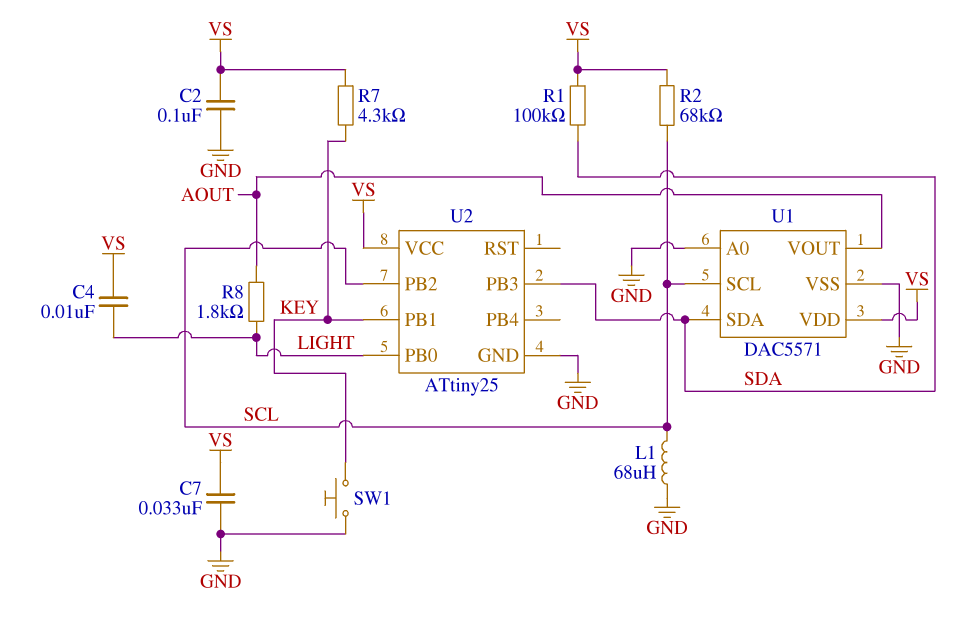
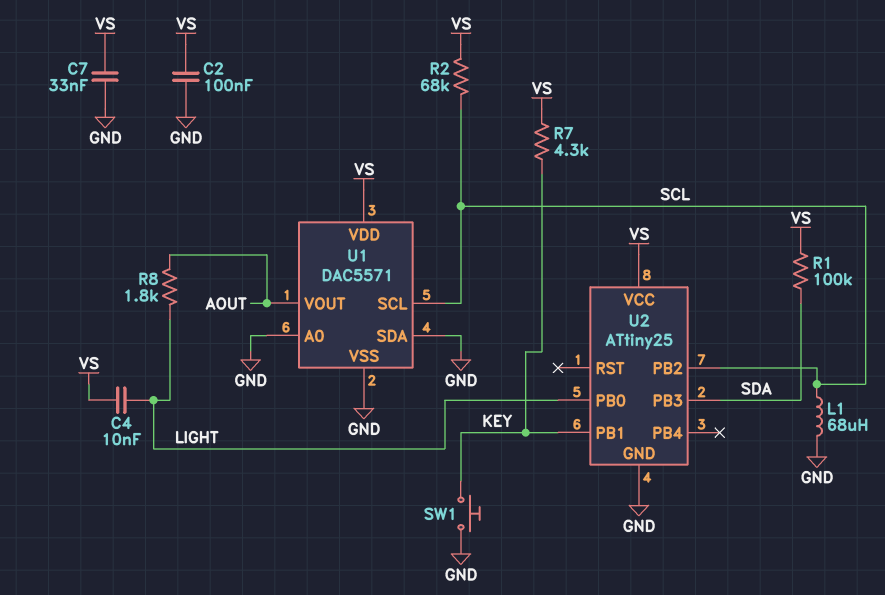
U1 pin SDA: SDA -> GND

